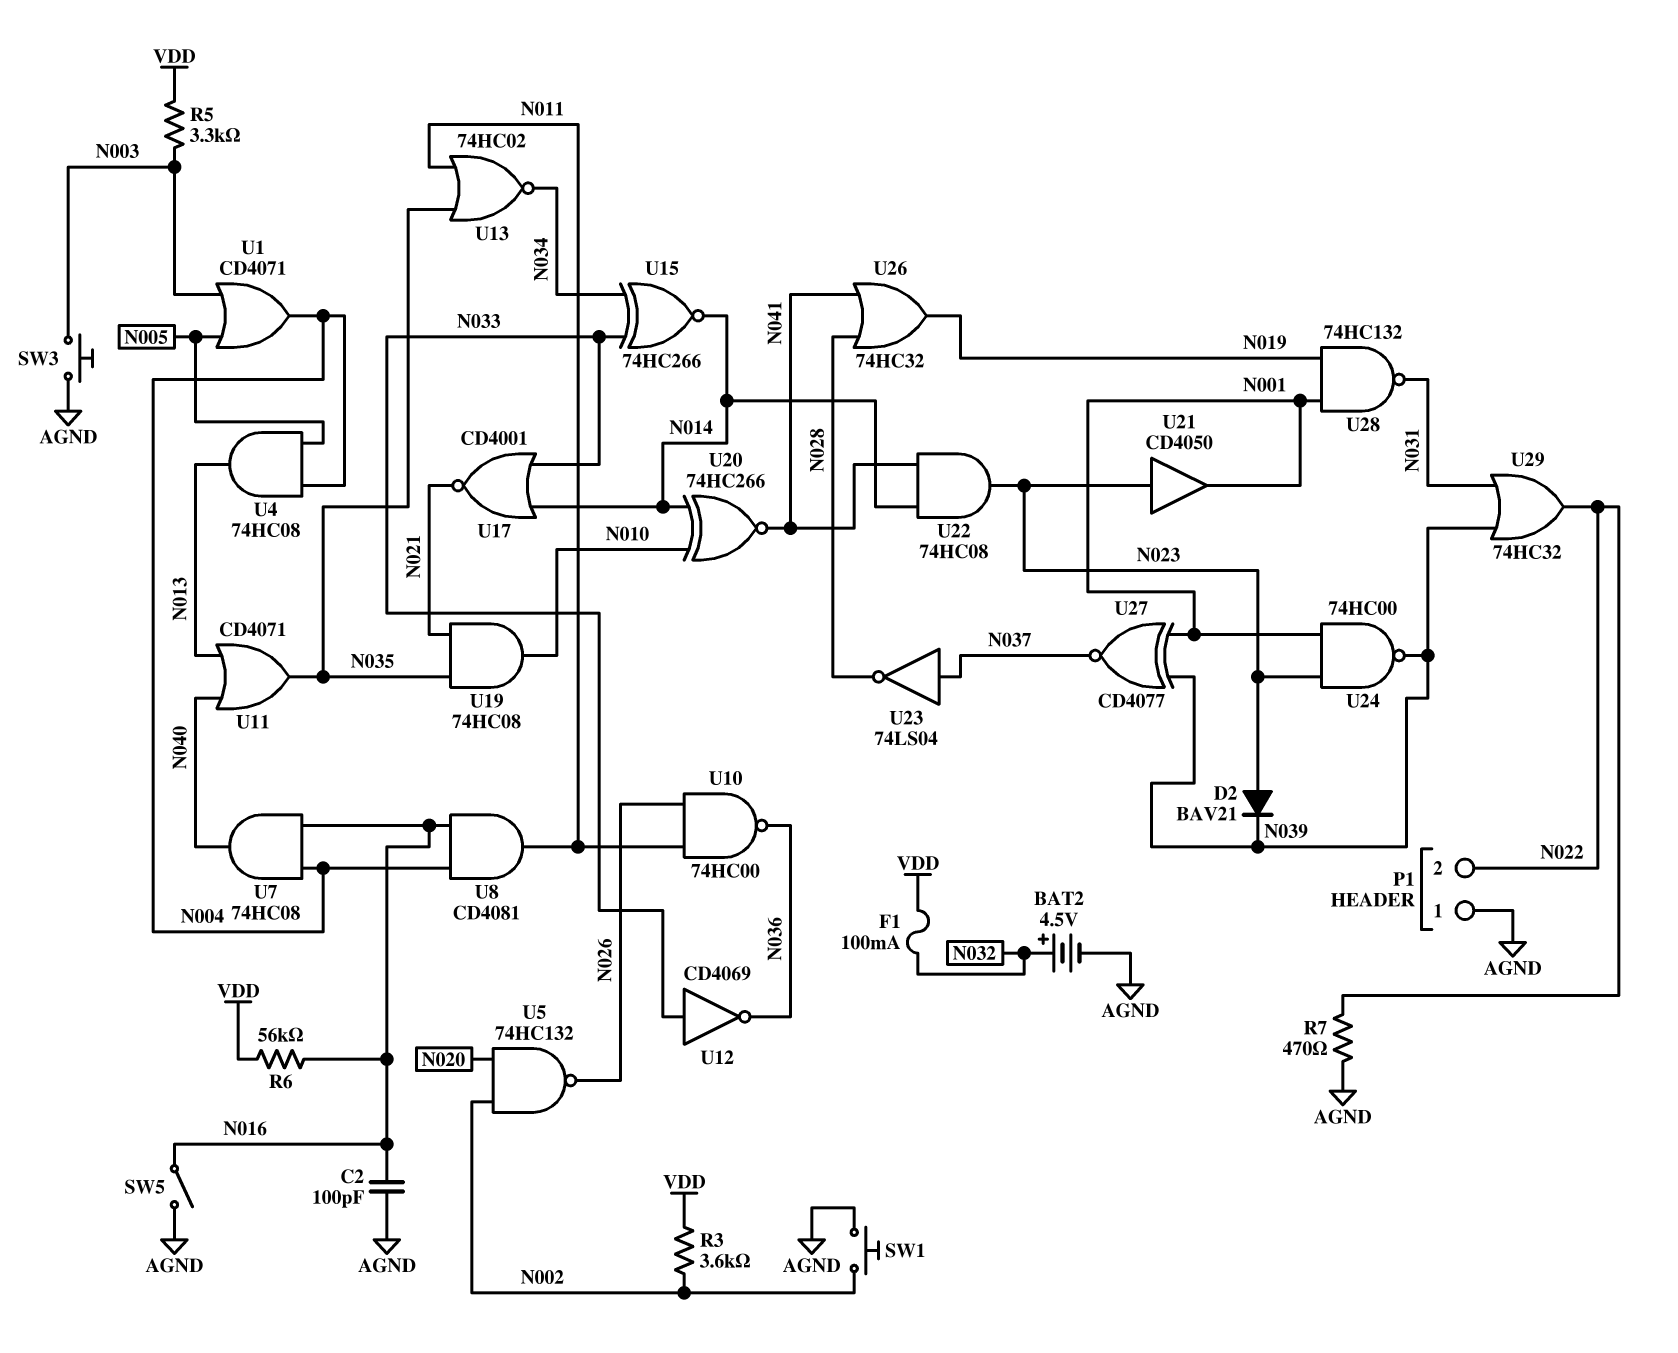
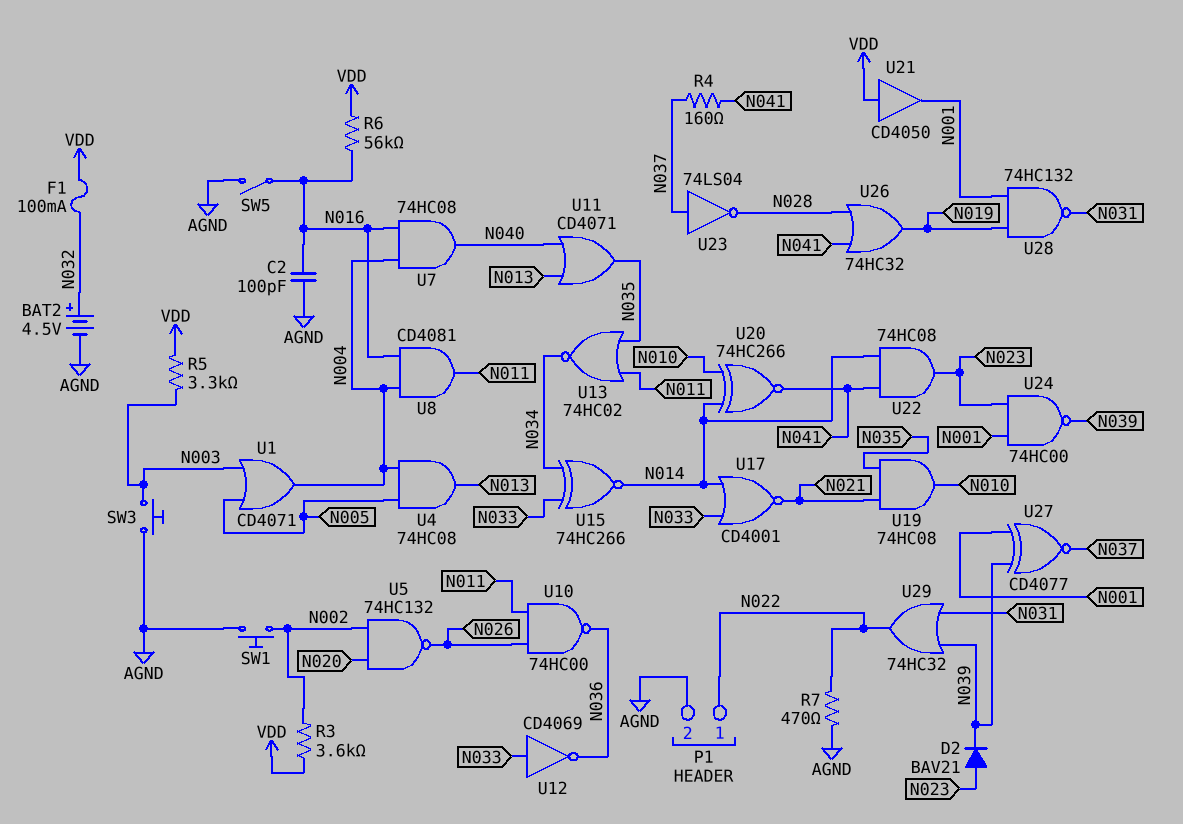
P1 pin 1: AGND -> N022
P1 pin 2: N022 -> AGND
R4: none -> 160 (N037, N041)
U21: buffer CD4050 (in N023, out N001) -> buffer CD4050 (in VDD, out N001)

